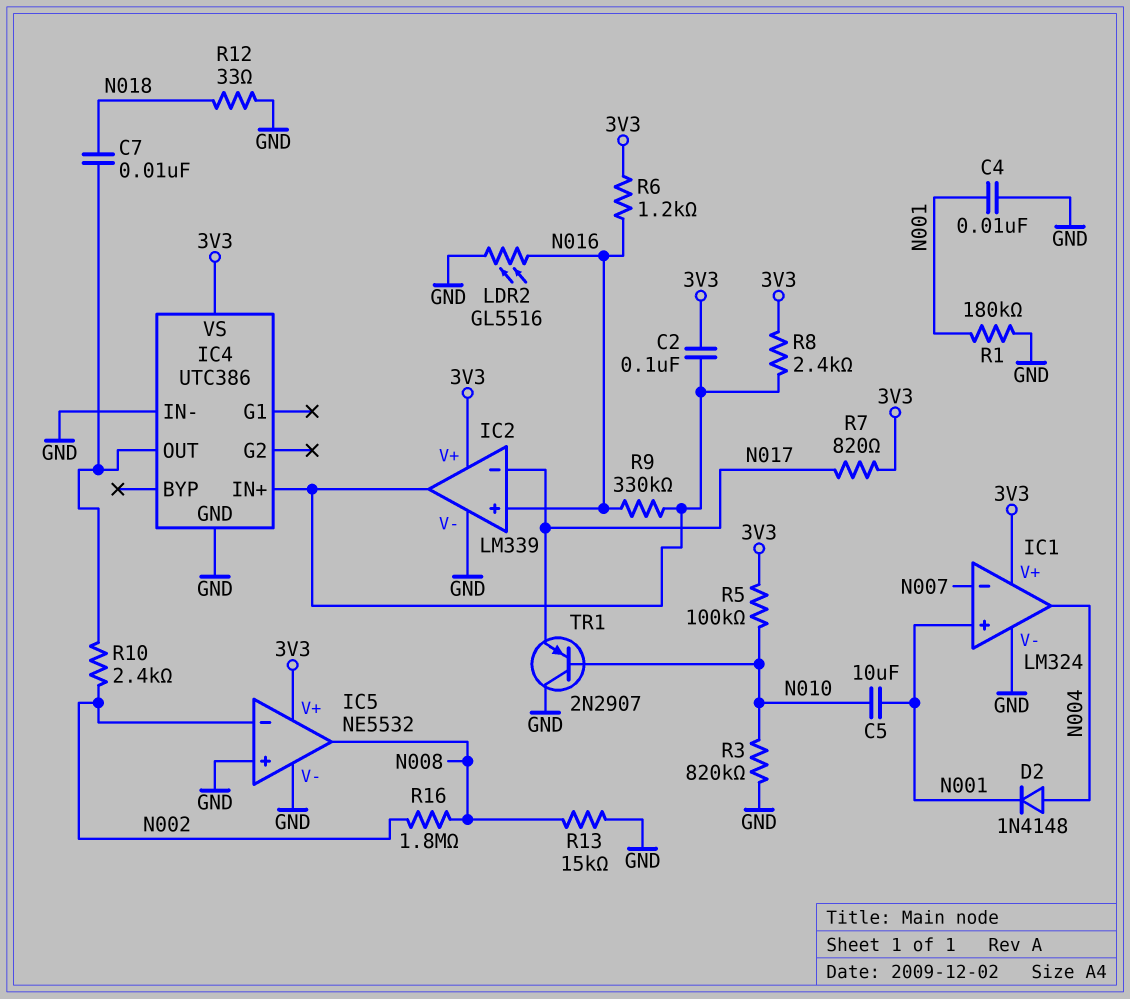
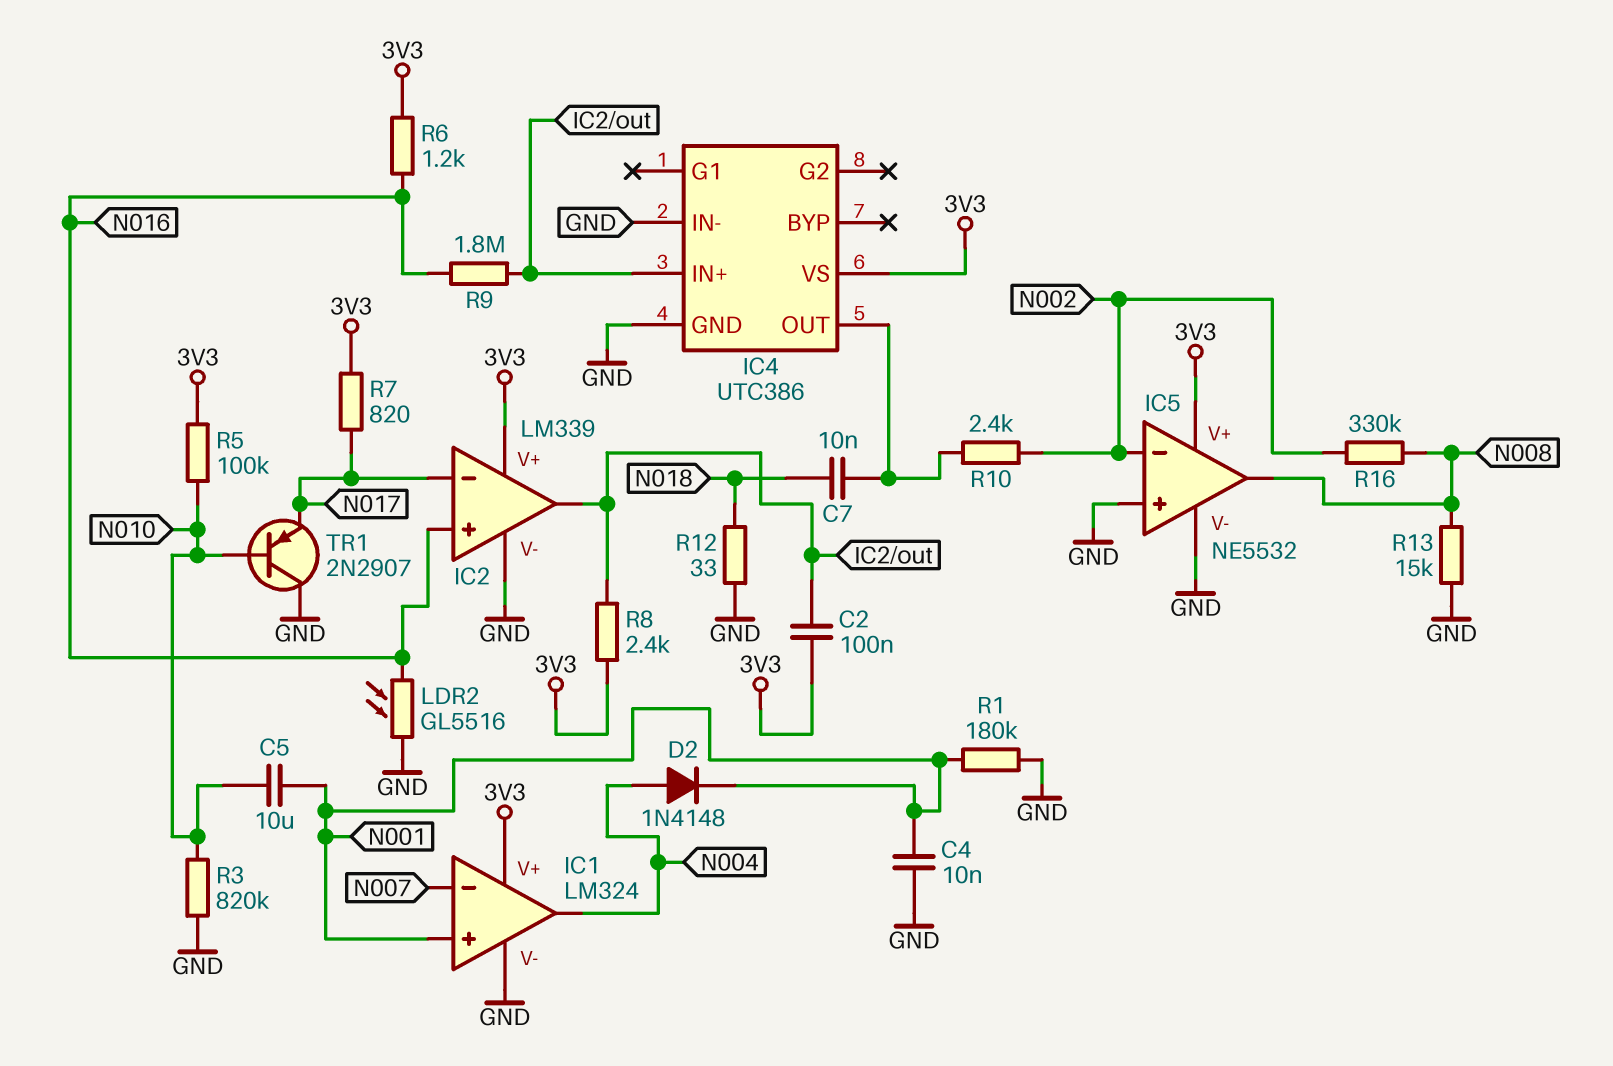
R9: 330k (IC2/out, N016) -> 1.8M (IC2/out, N016)
R16: 1.8M (N002, N008) -> 330k (N002, N008)

